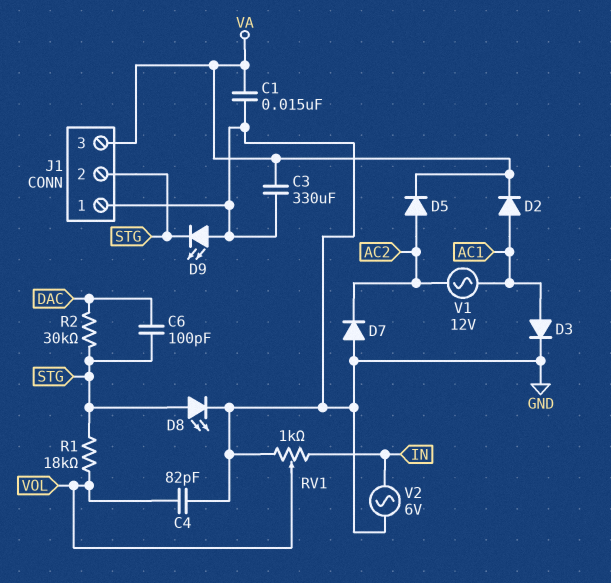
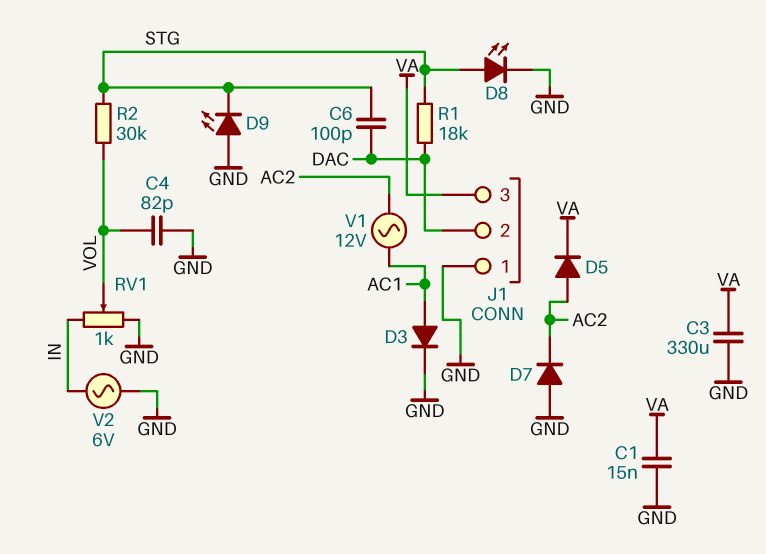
D2: diode (A AC1, K VA) -> none
J1 pin 2: STG -> DAC
R1: 18k (STG, VOL) -> 18k (DAC, STG)
R2: 30k (DAC, STG) -> 30k (STG, VOL)

